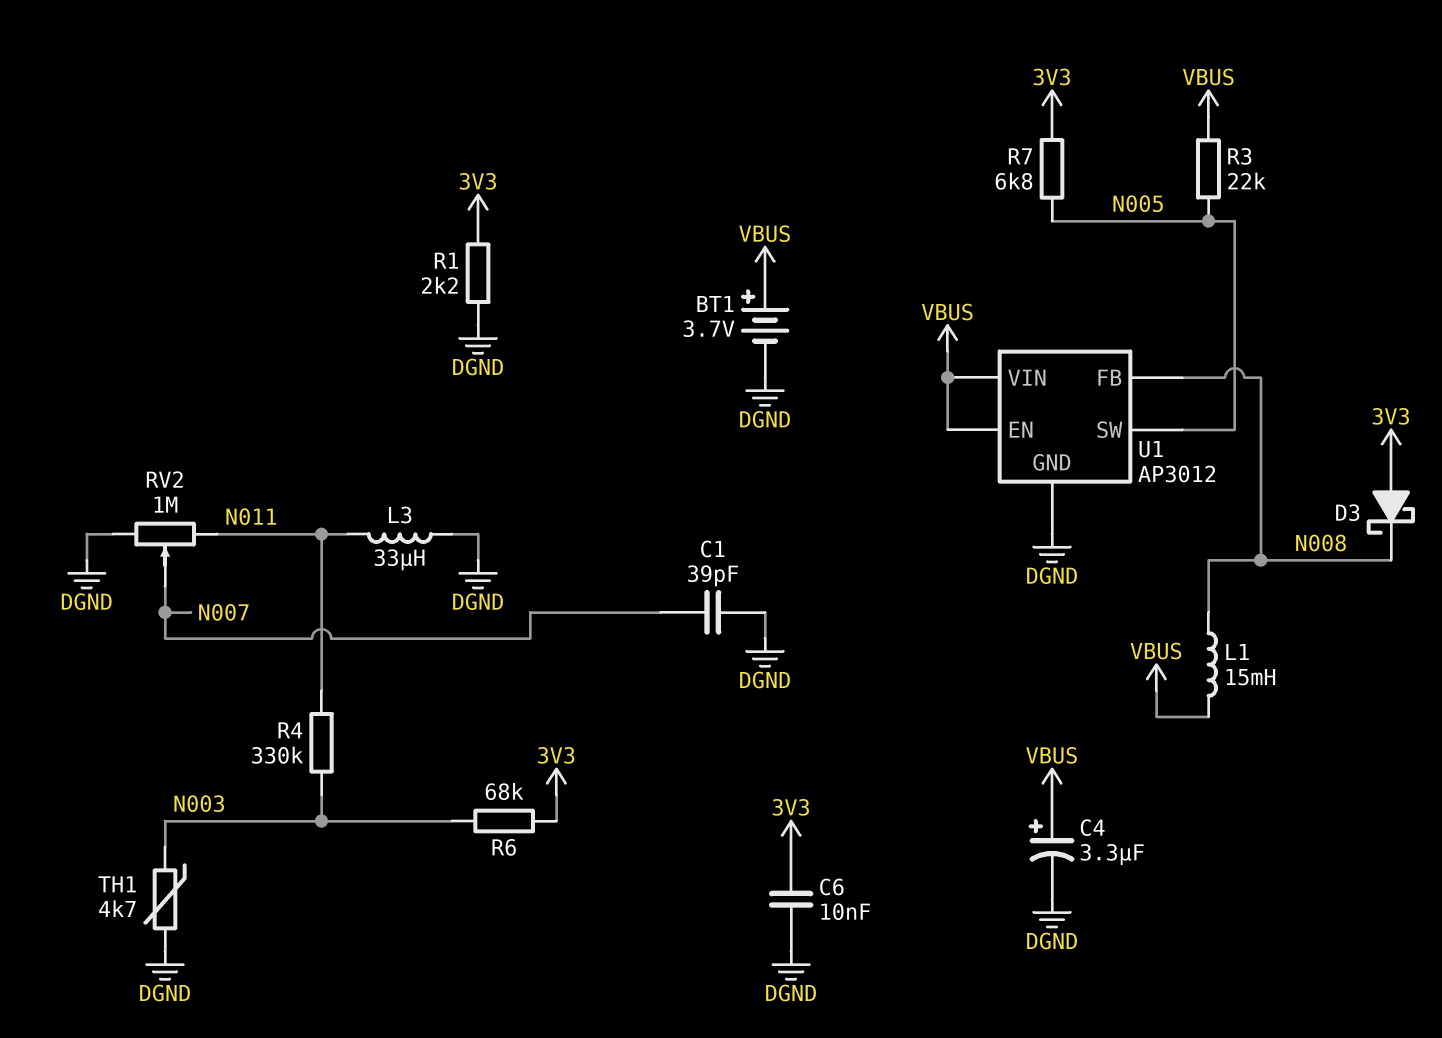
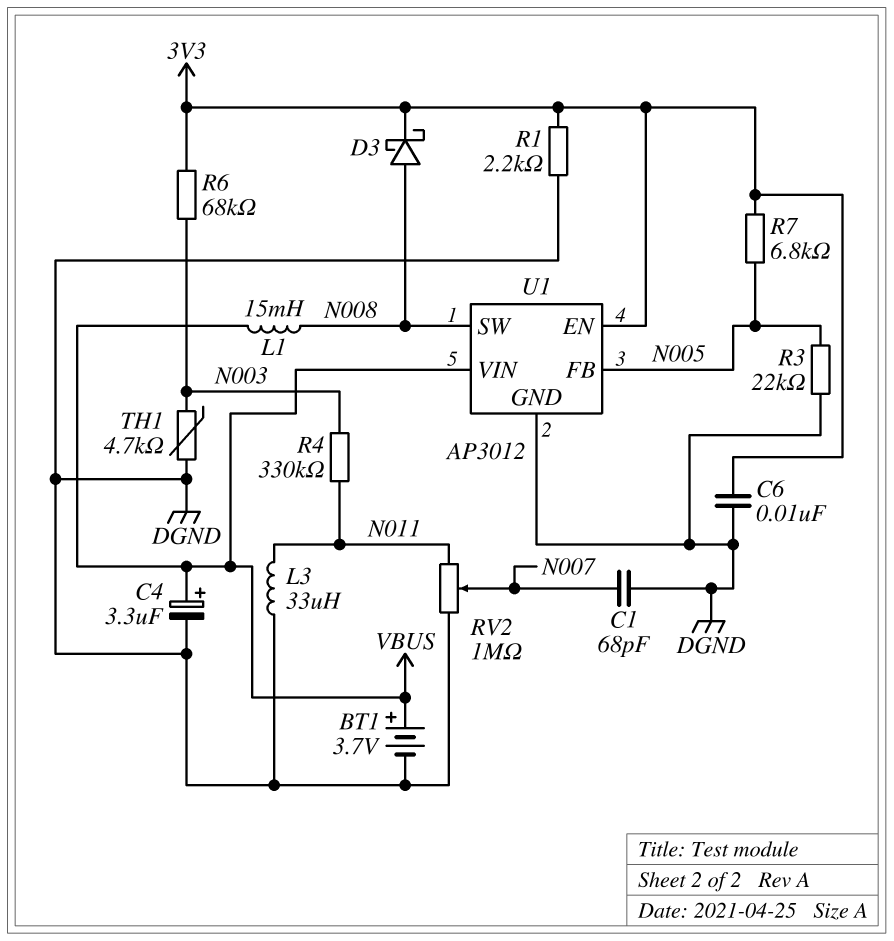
C1: 39pF (DGND, N007) -> 68pF (DGND, N007)
D3: schottky (A 3V3, K N008) -> schottky (A N008, K 3V3)
R3: 22k (N005, VBUS) -> 22k (DGND, N005)
U1 pin EN: VBUS -> 3V3
U1 pin FB: N008 -> N005
U1 pin SW: N005 -> N008

